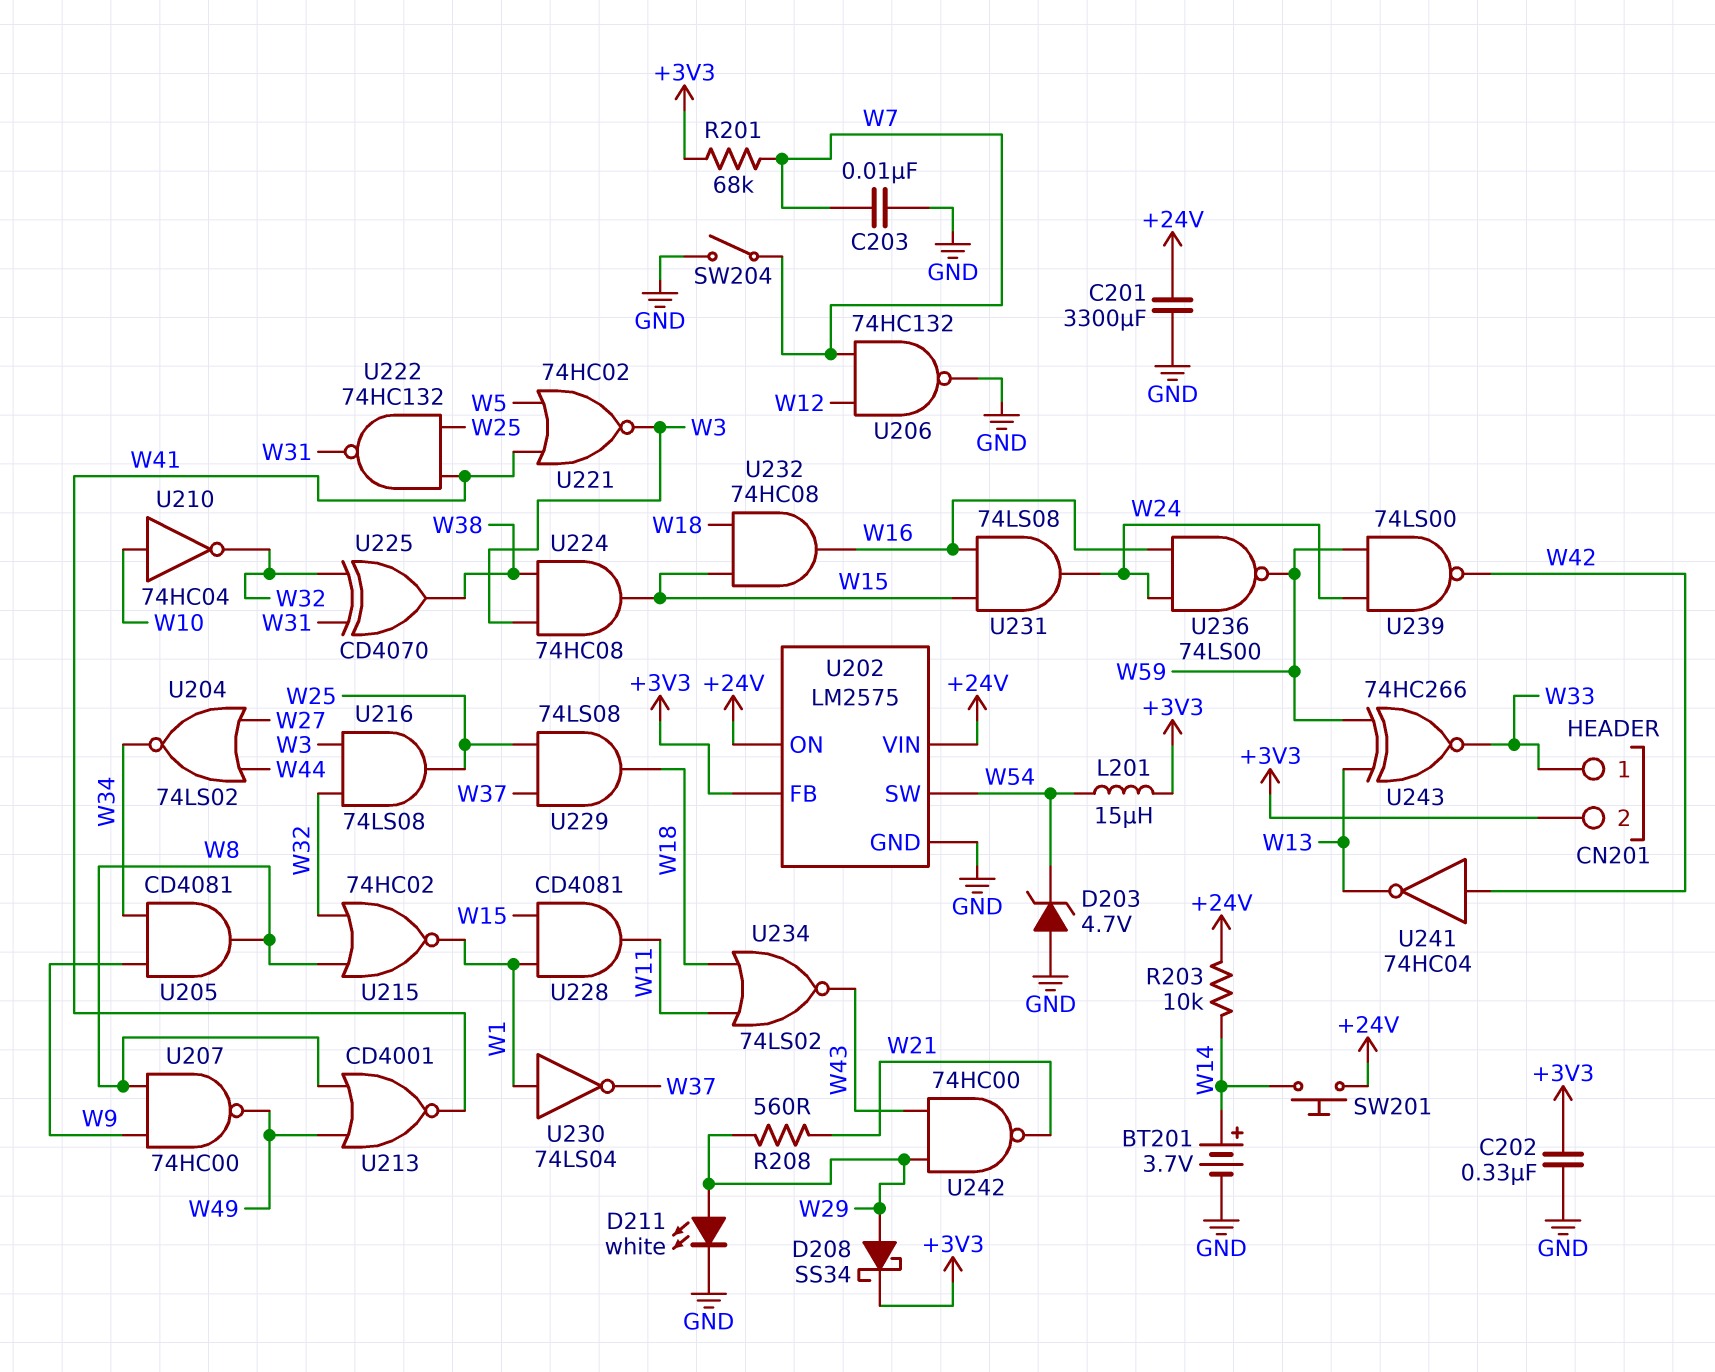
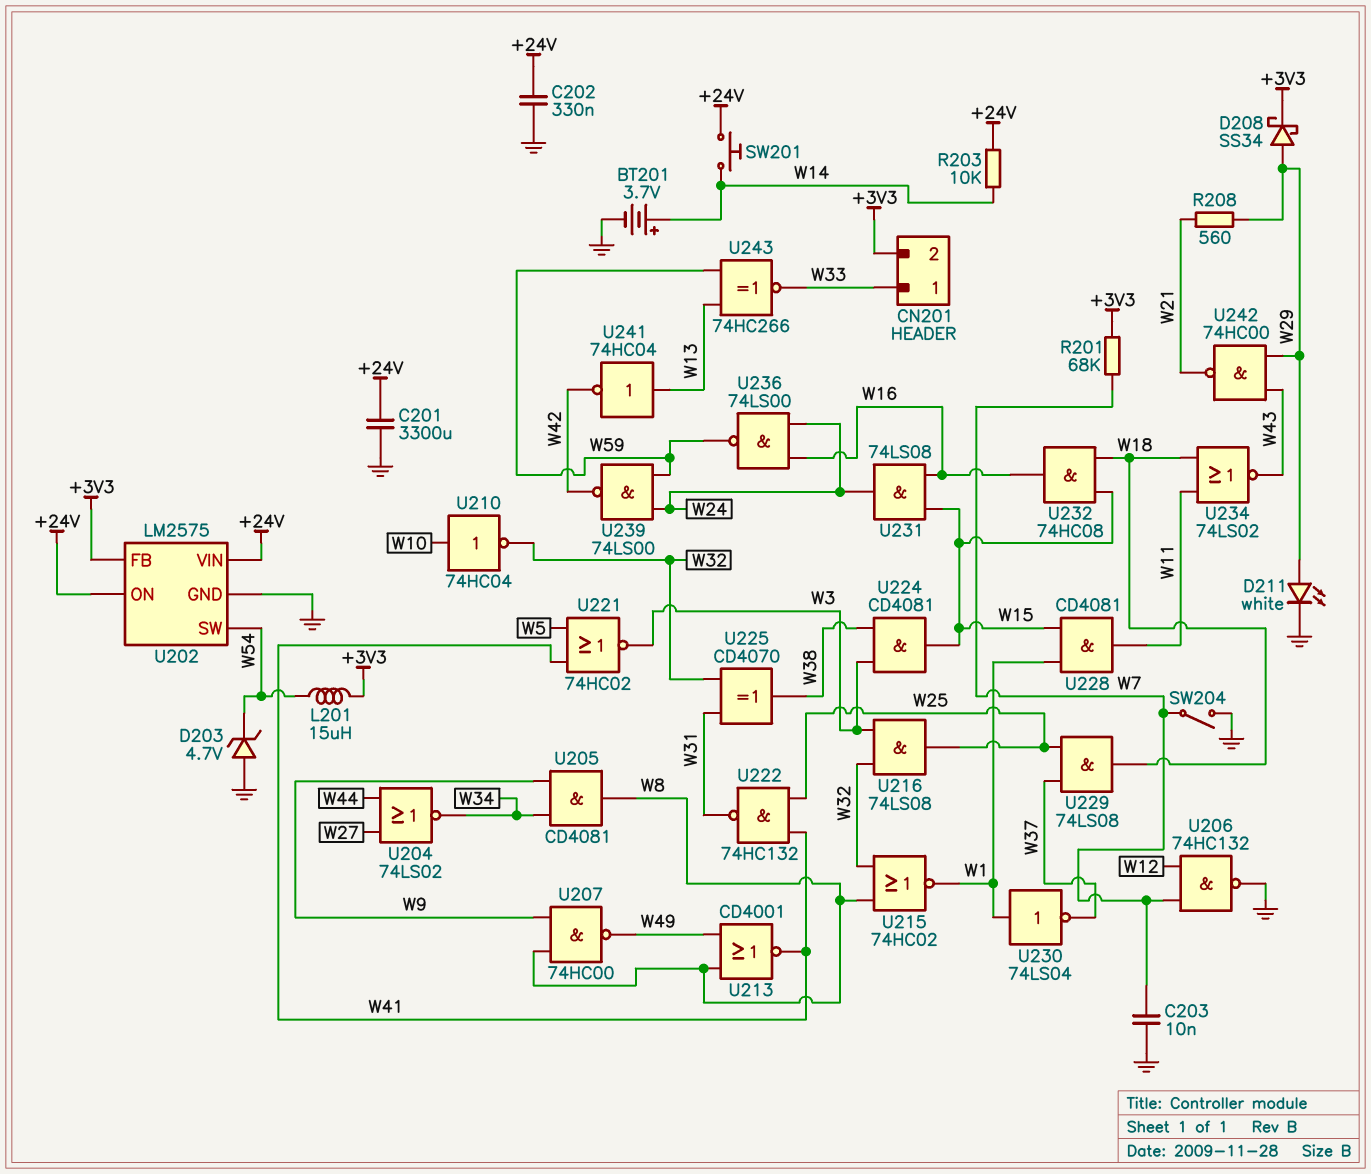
C202: 330nF (+3V3, GND) -> 330nF (+24V, GND)
U224: AND 74HC08 (in W3, in W38, out W15) -> AND CD4081 (in W3, in W38, out W15)
U241: NOT 74HC04 (in W42, out W13) -> NOT 74HC04 (in W13, out W42)

